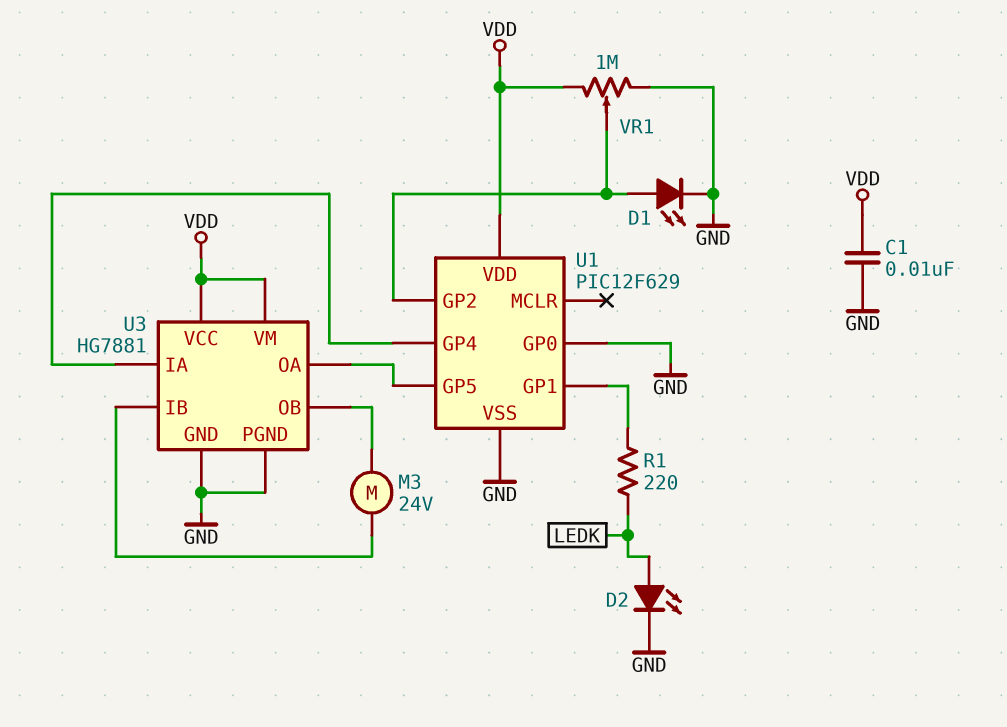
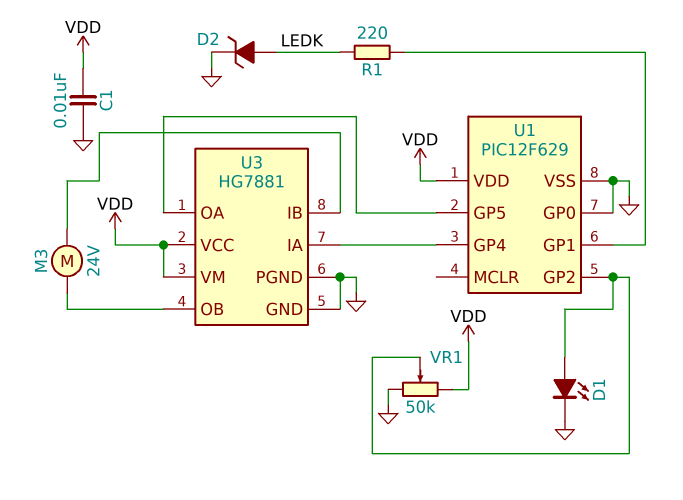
D2: LED (A LEDK, K GND) -> zener (A LEDK, K GND)
VR1: 1M (GND, VDD, wiper U1/GP2) -> 50k (GND, VDD, wiper U1/GP2)

